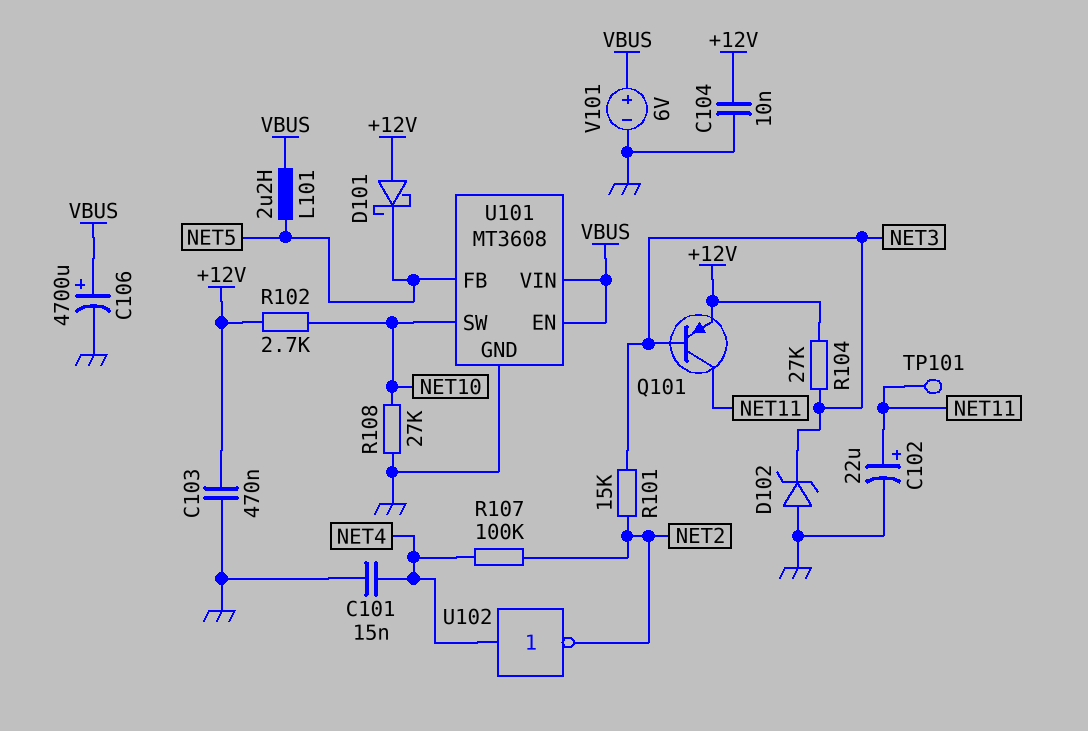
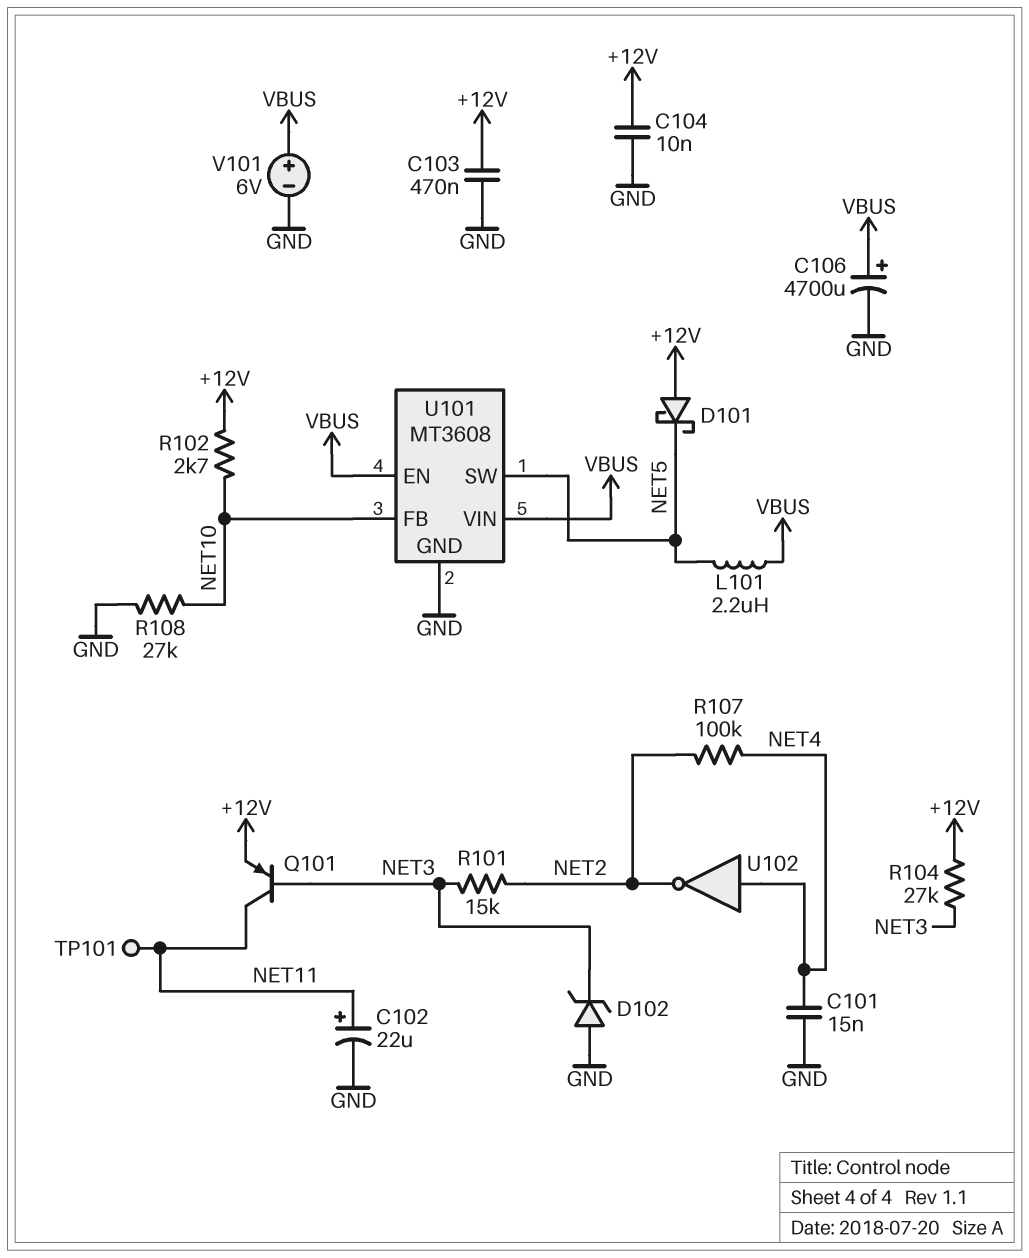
U101 pin FB: NET5 -> NET10
U101 pin SW: NET10 -> NET5

